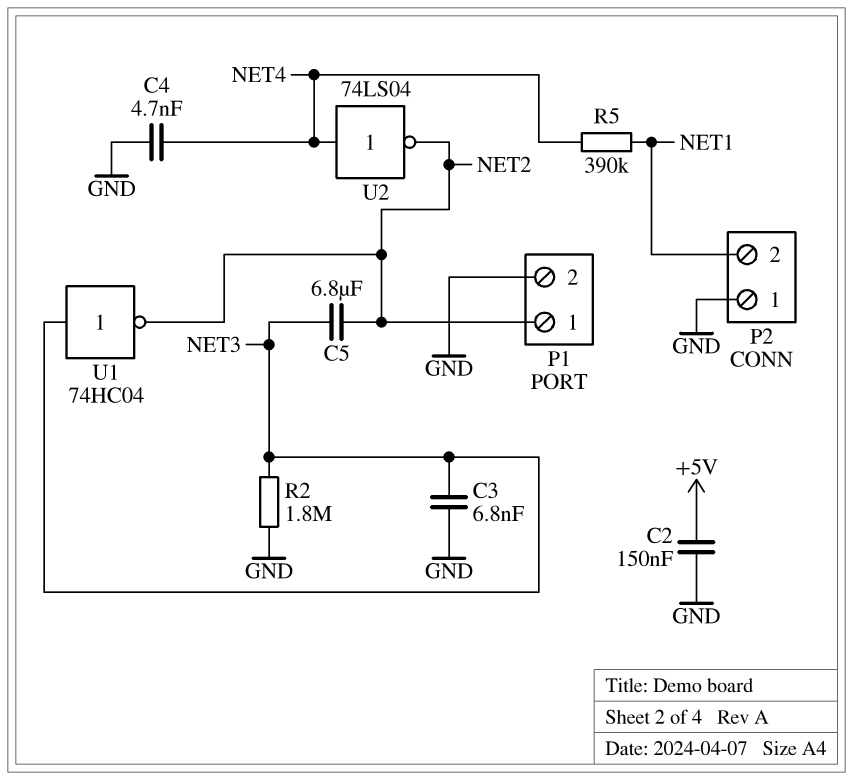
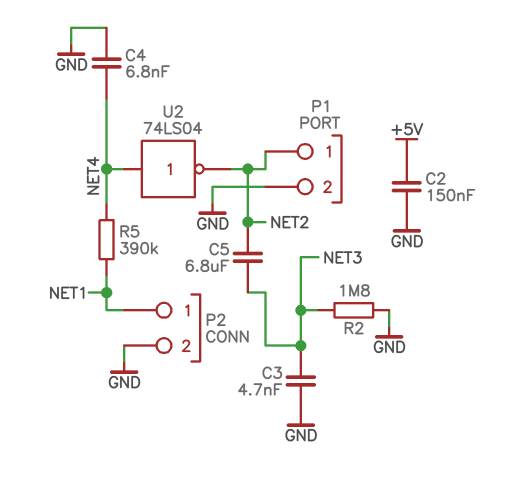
C3: 6.8nF (GND, NET3) -> 4.7nF (GND, NET3)
C4: 4.7nF (GND, NET4) -> 6.8nF (GND, NET4)
P2 pin 1: GND -> NET1
P2 pin 2: NET1 -> GND
U1: NOT 74HC04 (in NET3, out NET2) -> none

